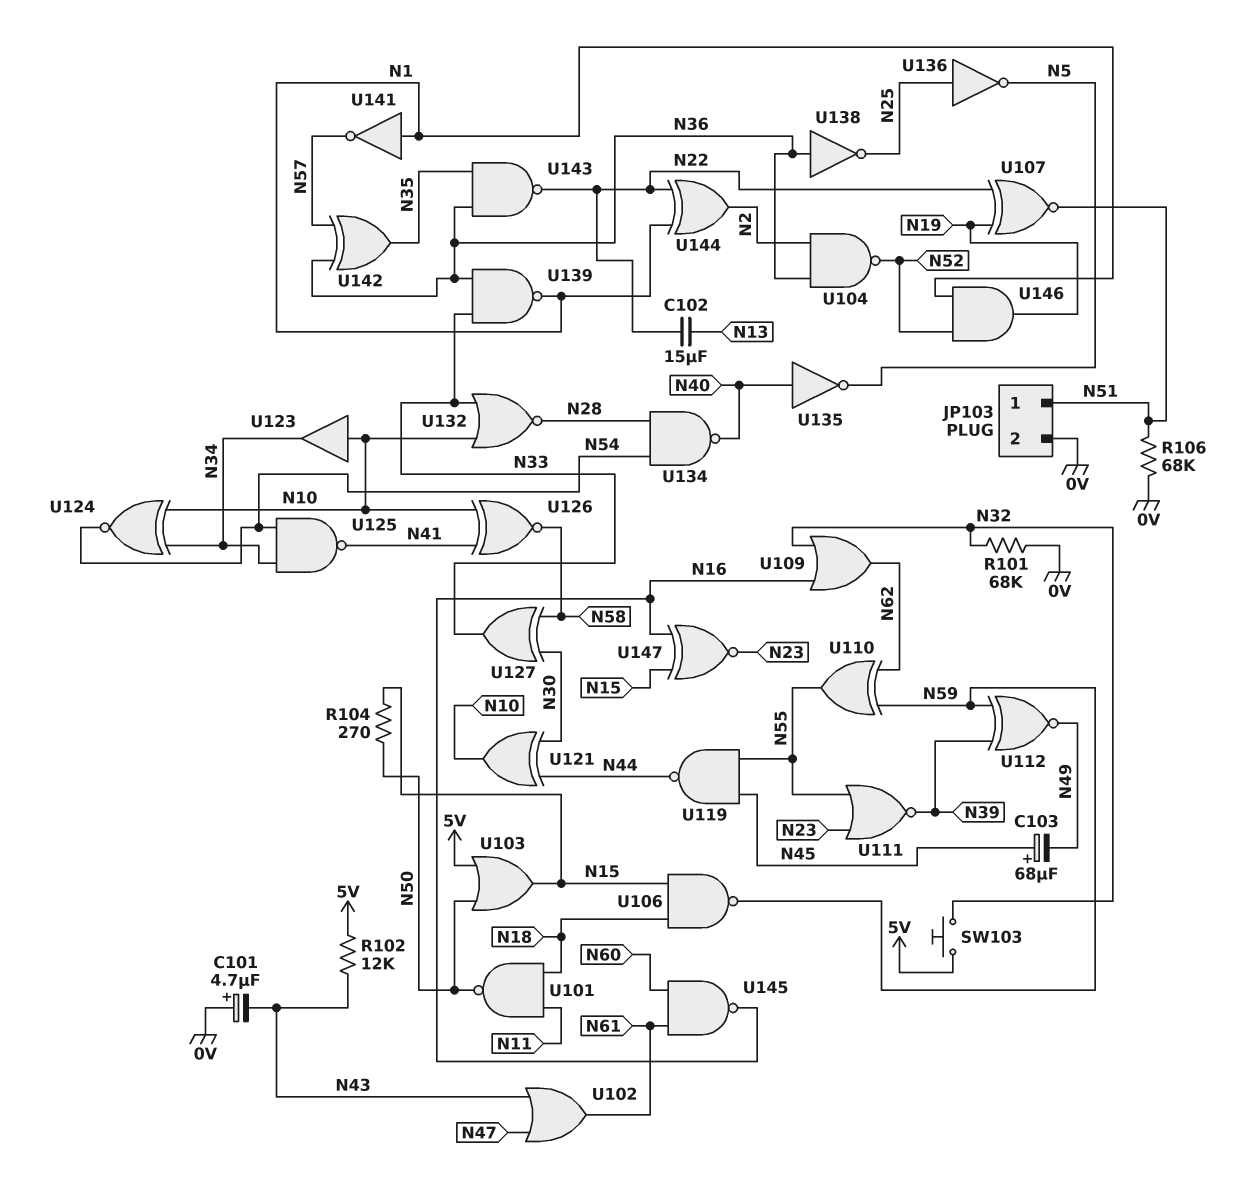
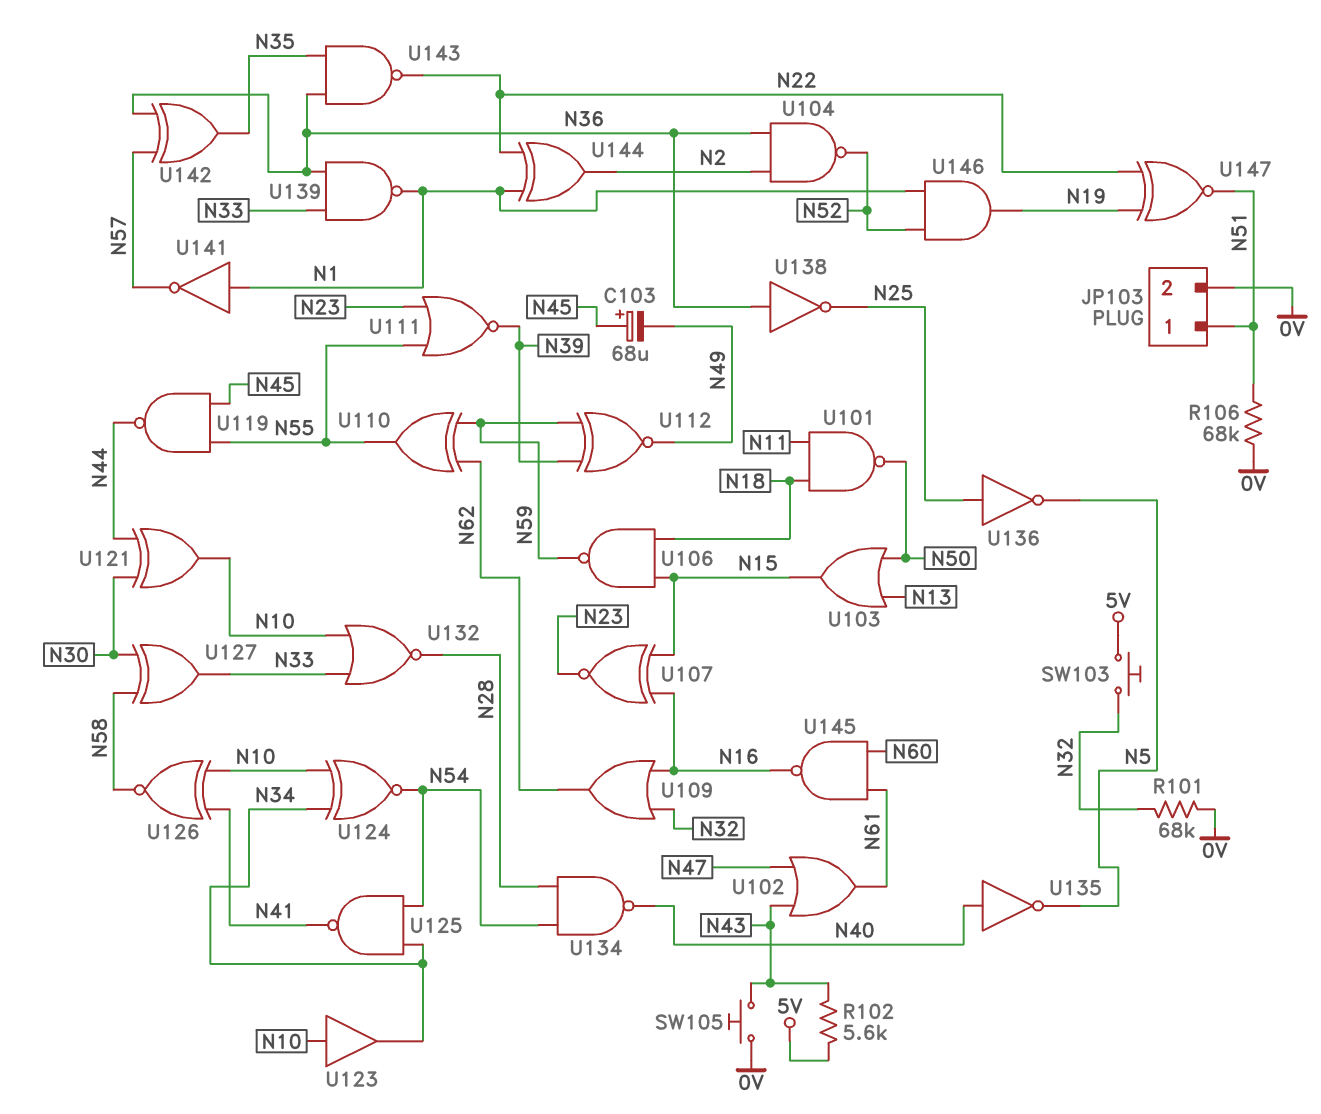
C101: 4.7uF (plus 0V, minus N43) -> none
C102: 15uF (N13, N22) -> none
R102: 12k (5V, N43) -> 5.6k (5V, N43)
R104: 270 (N15, N50) -> none
SW105: none -> button (0V, N43)
U103: OR (in 5V, in N50, out N15) -> OR (in N13, in N50, out N15)
U107: XNOR (in N19, in N22, out N51) -> XNOR (in N15, in N16, out N23)
U147: XNOR (in N15, in N16, out N23) -> XNOR (in N19, in N22, out N51)

